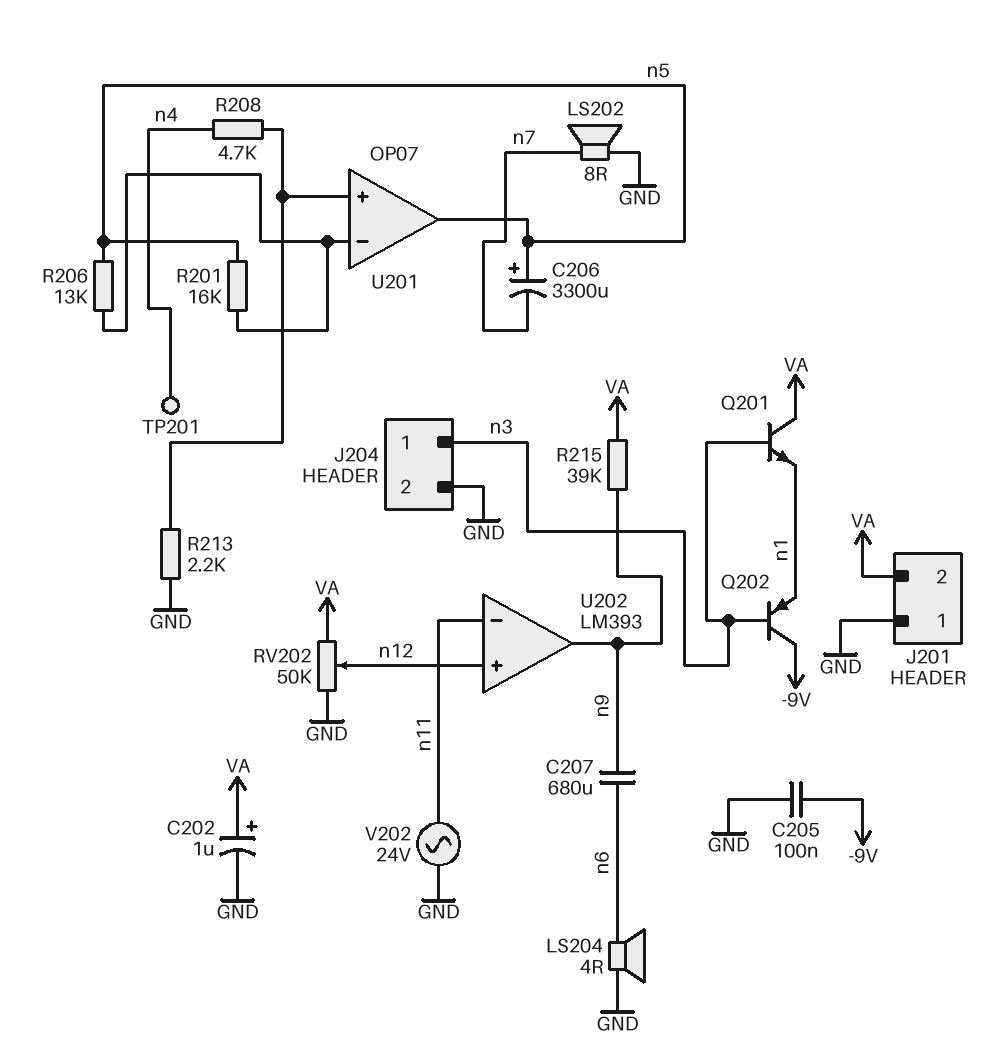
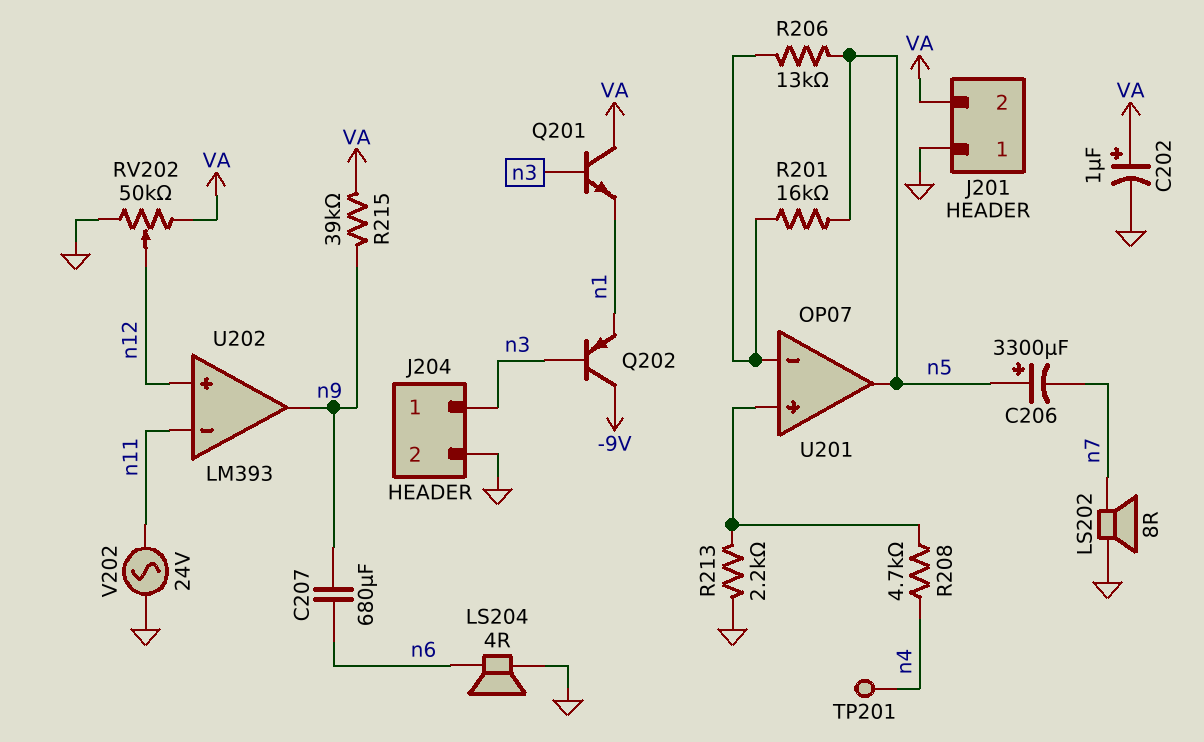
C205: 100nF (-9V, GND) -> none

